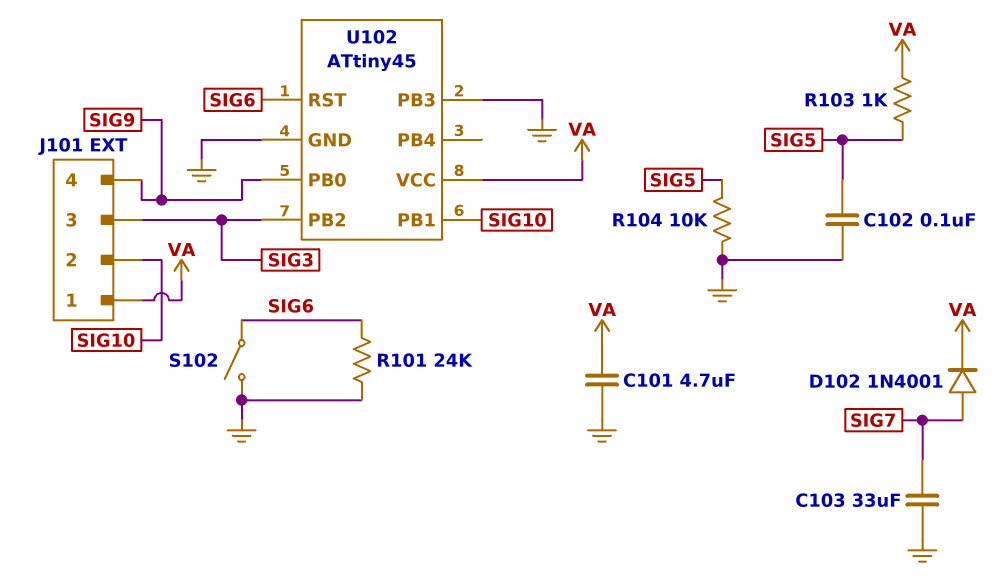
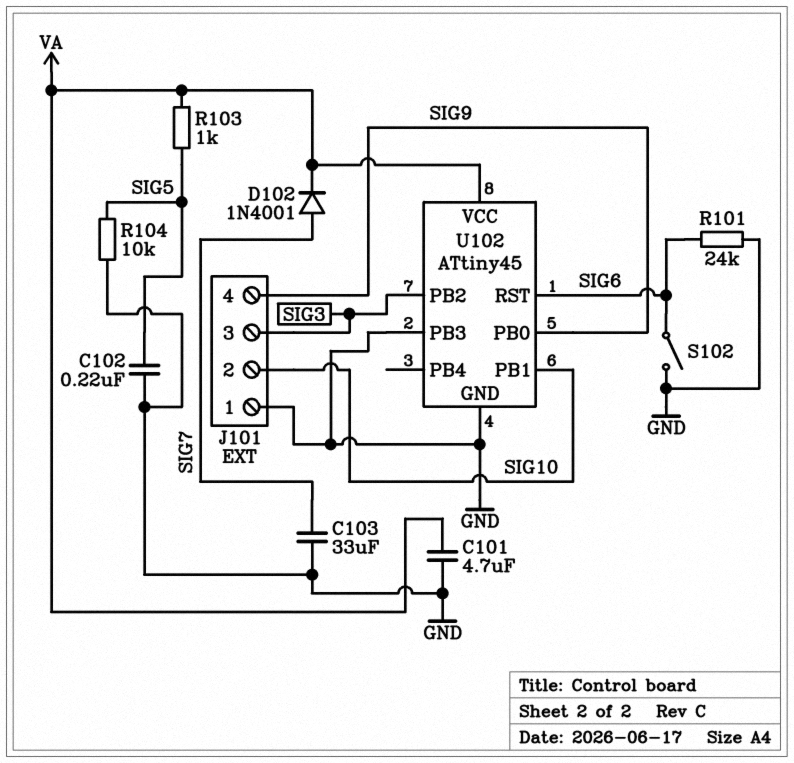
C102: 100nF (GND, SIG5) -> 220nF (GND, SIG5)
J101 pin 1: VA -> GND

